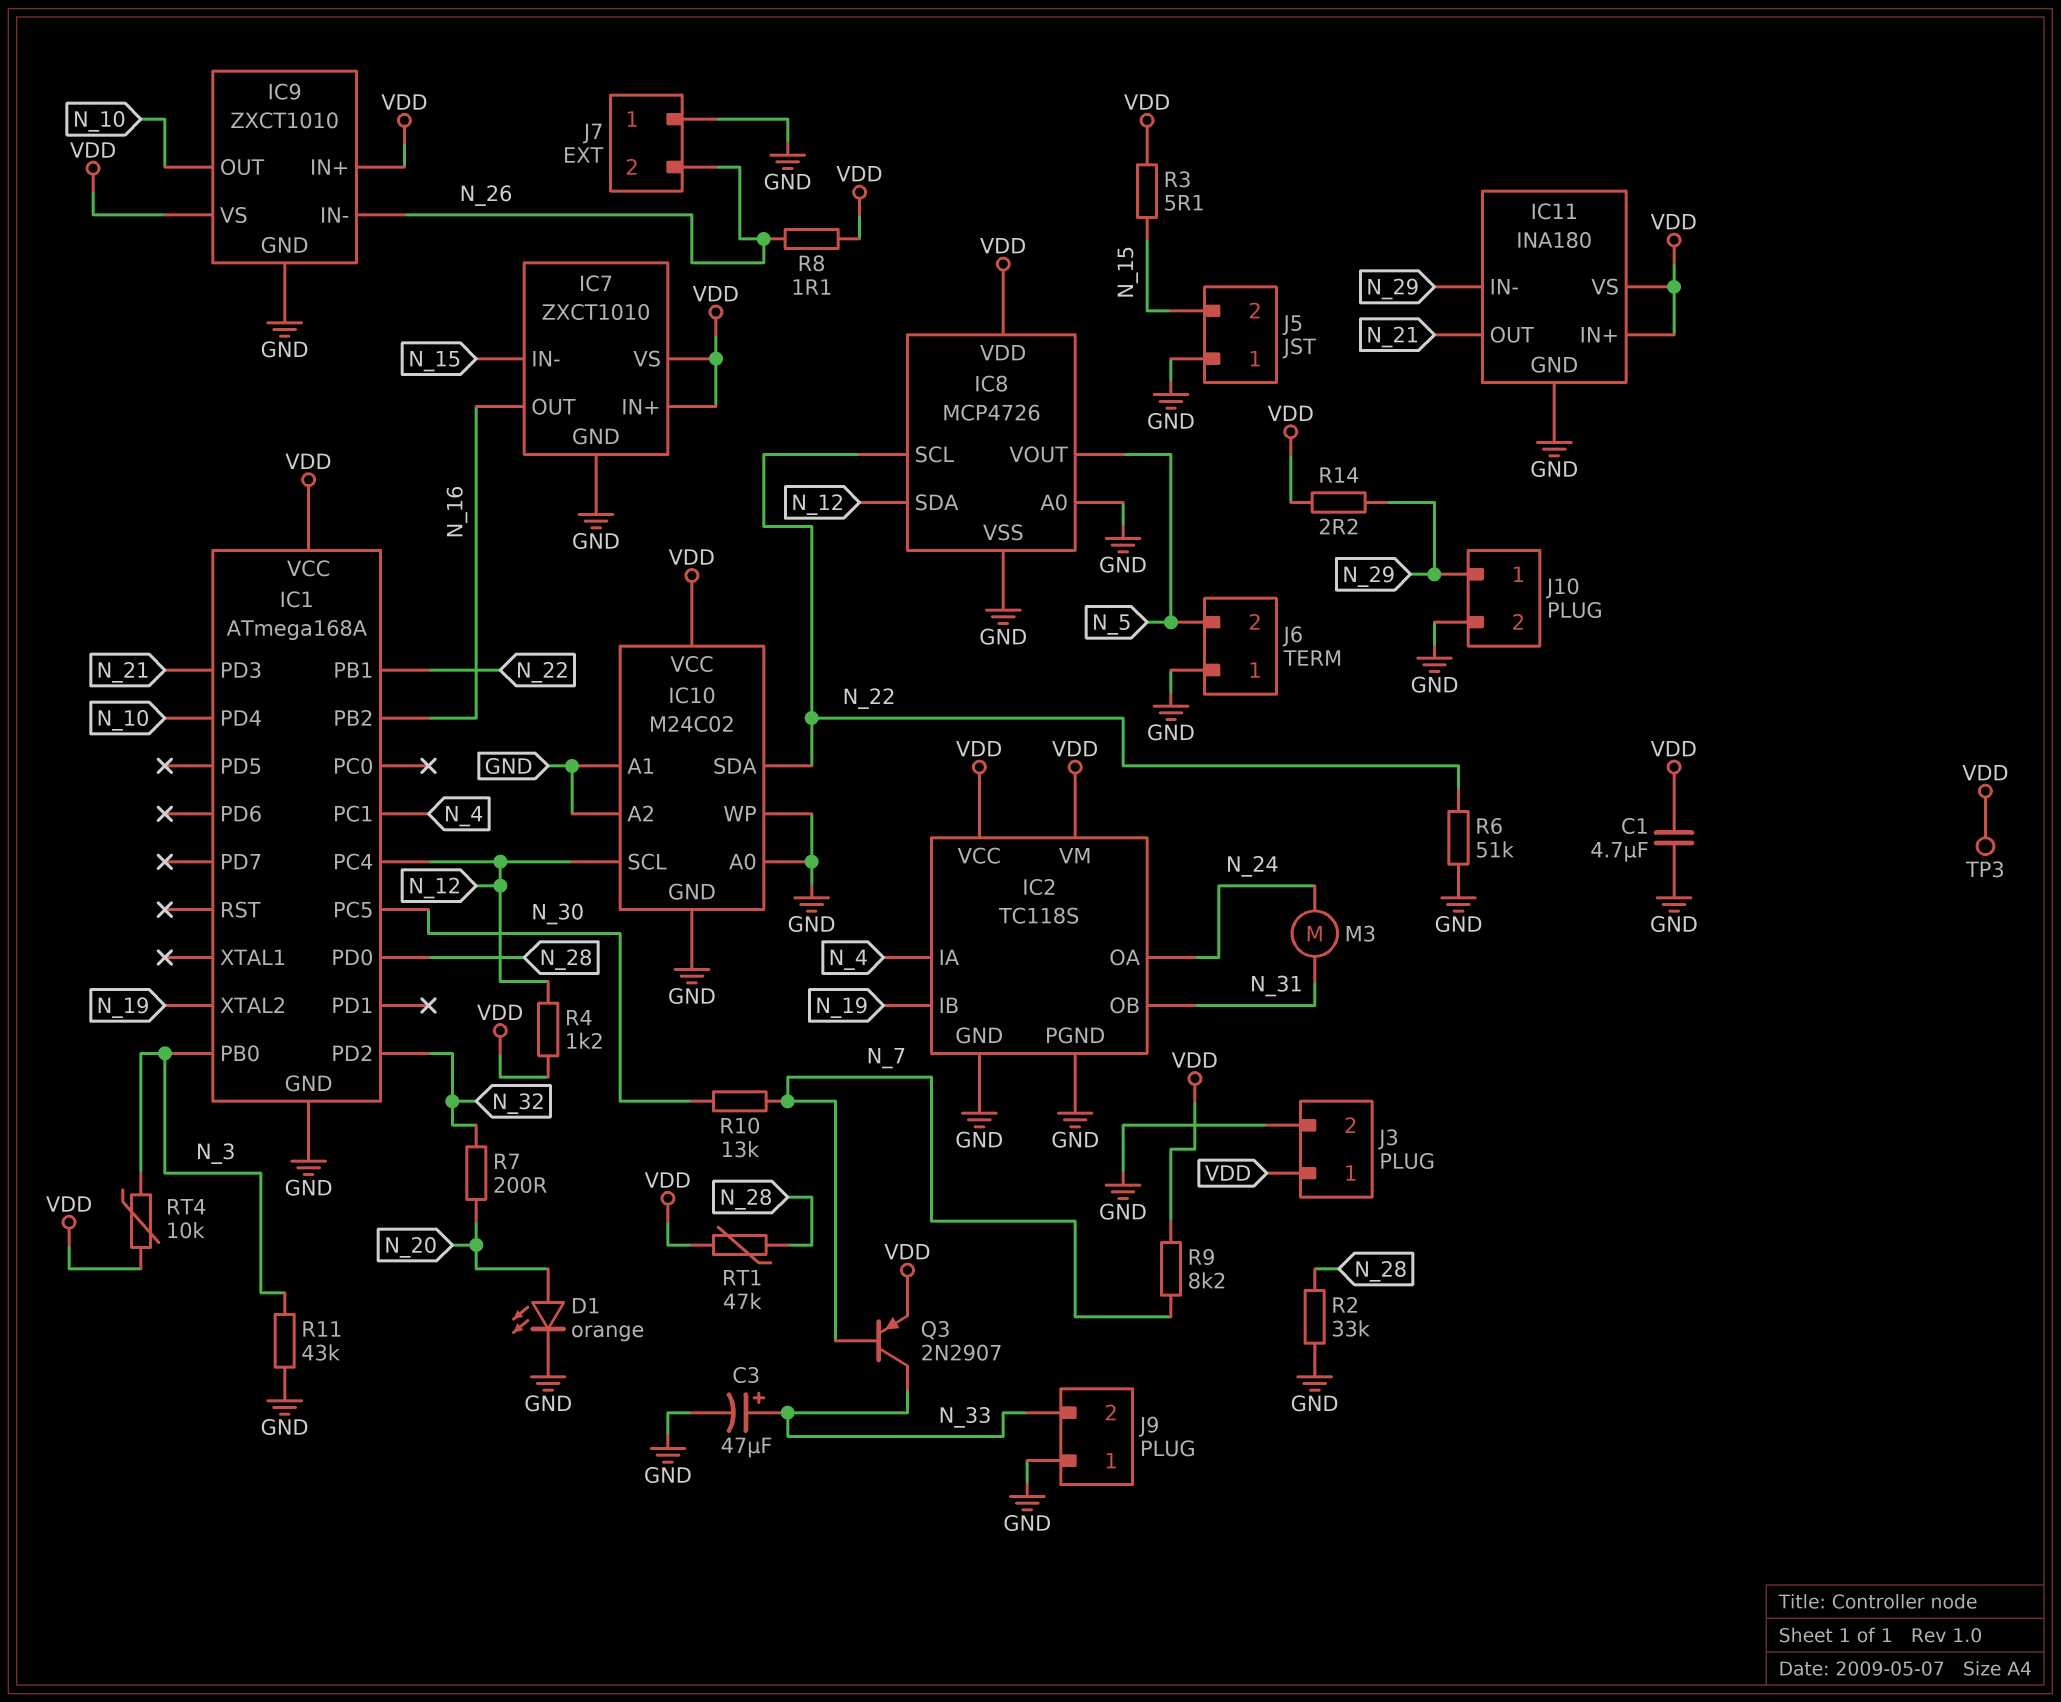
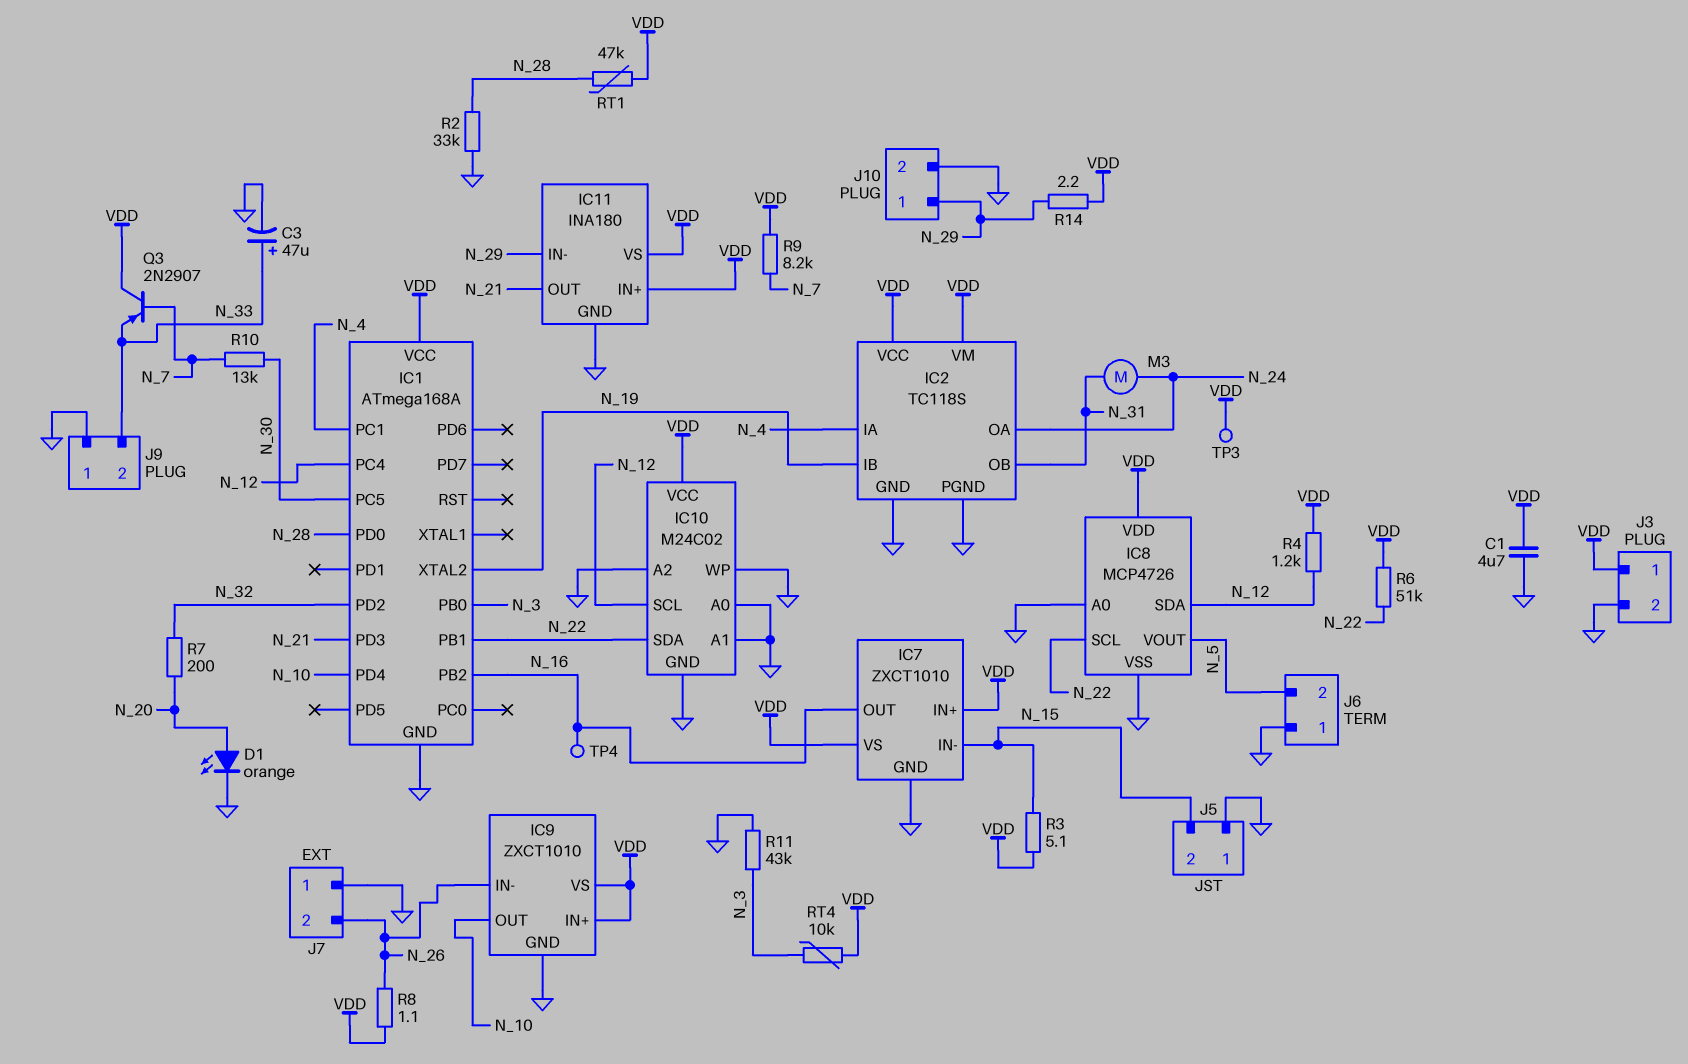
Q3: PNP 2N2907 (B N_7, C N_33, E VDD) -> PNP 2N2907 (B N_7, C VDD, E N_33)
R6: 51k (GND, N_22) -> 51k (N_22, VDD)
TP4: none -> test point (N_16)

